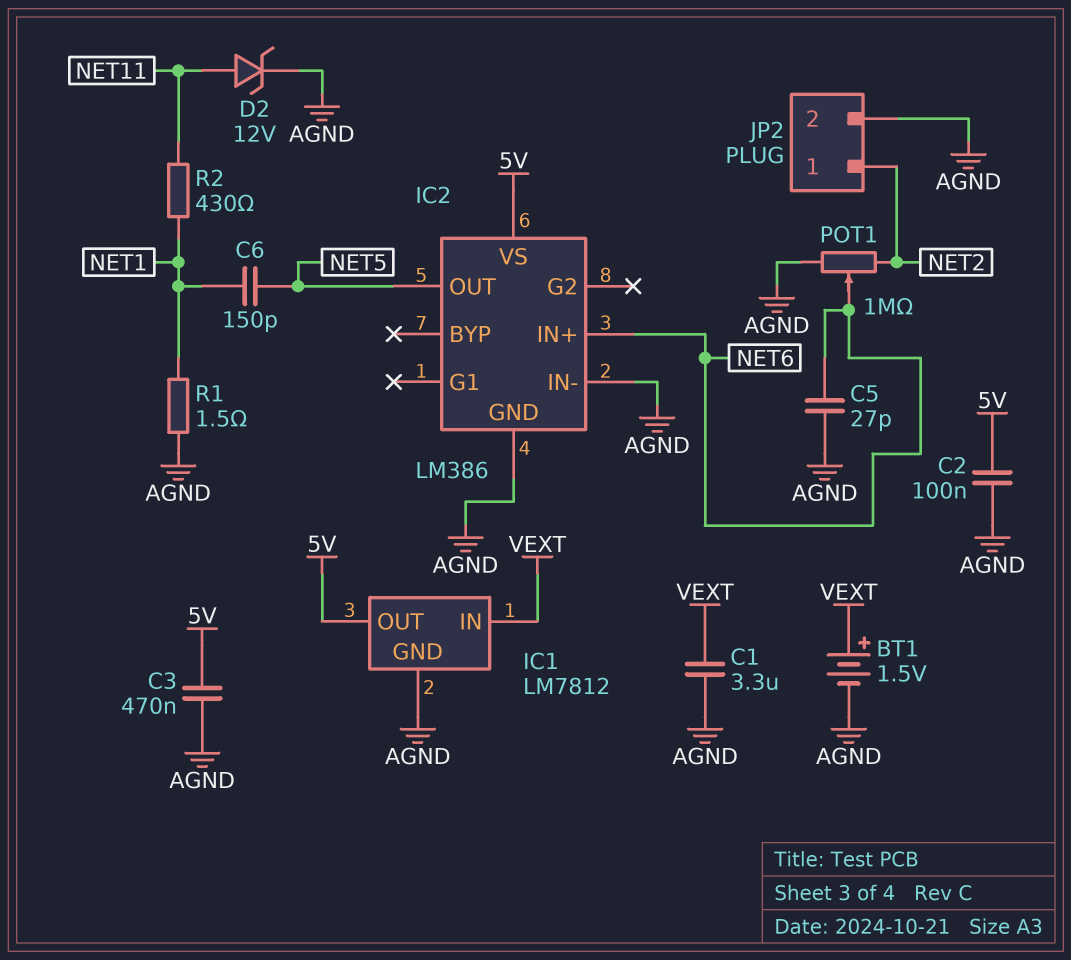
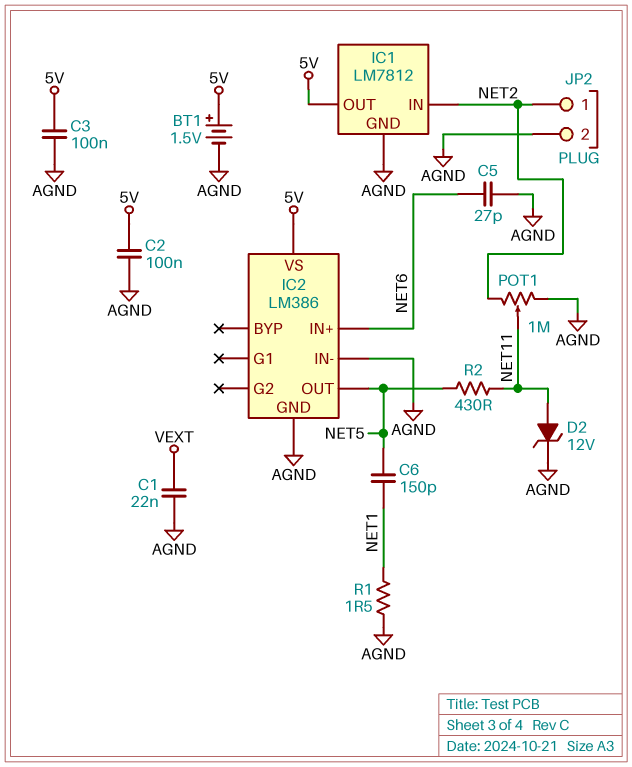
BT1: 1.5V (plus VEXT, minus AGND) -> 1.5V (plus 5V, minus AGND)
C1: 3.3uF (AGND, VEXT) -> 22nF (AGND, VEXT)
C3: 470nF (5V, AGND) -> 100nF (5V, AGND)
IC1 pin IN: VEXT -> NET2
POT1: 1M (AGND, NET2, wiper NET6) -> 1M (AGND, NET2, wiper NET11)
R2: 430 (NET1, NET11) -> 430 (NET5, NET11)

